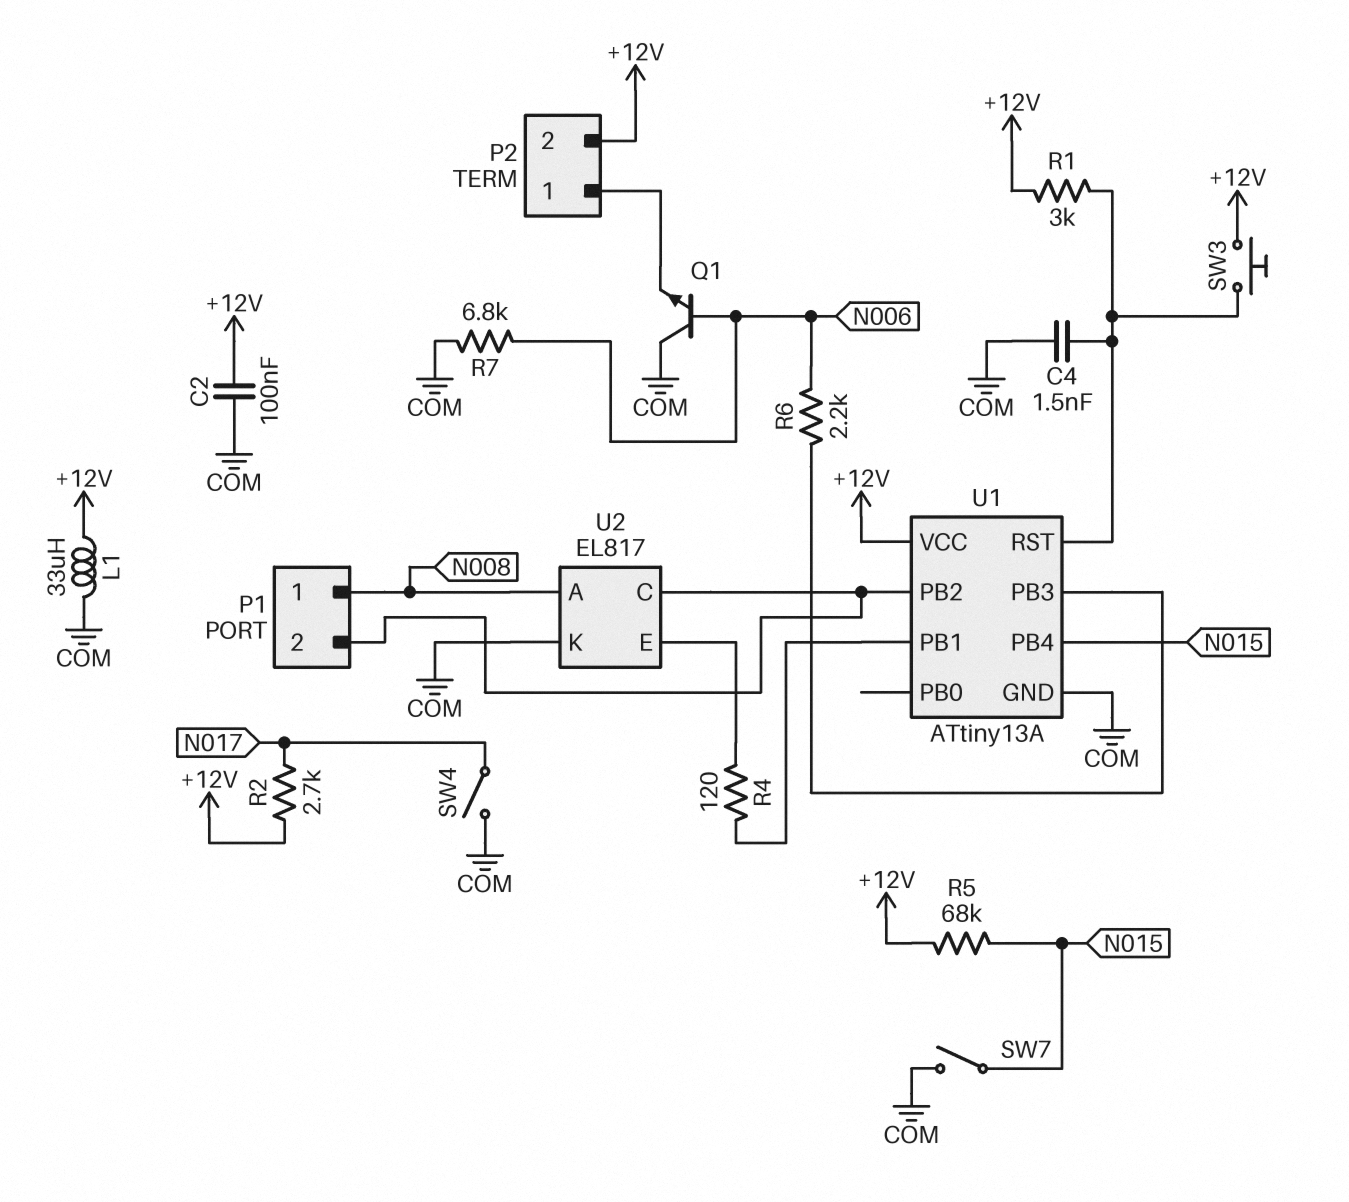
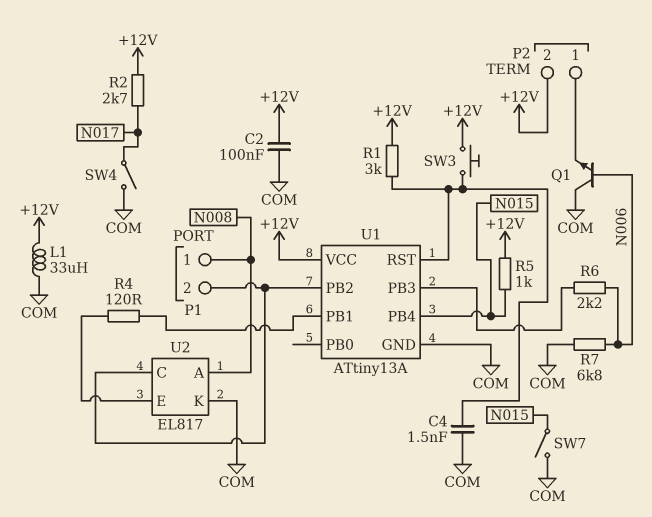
R5: 68k (+12V, N015) -> 1k (+12V, N015)

